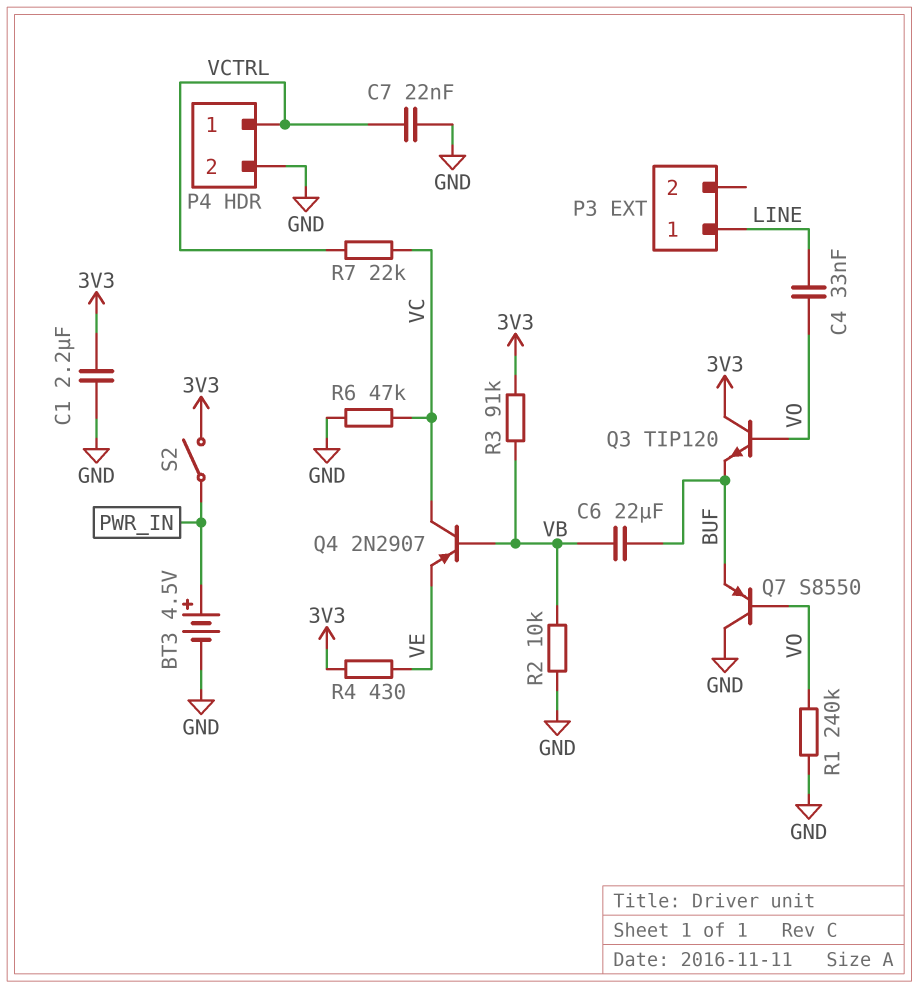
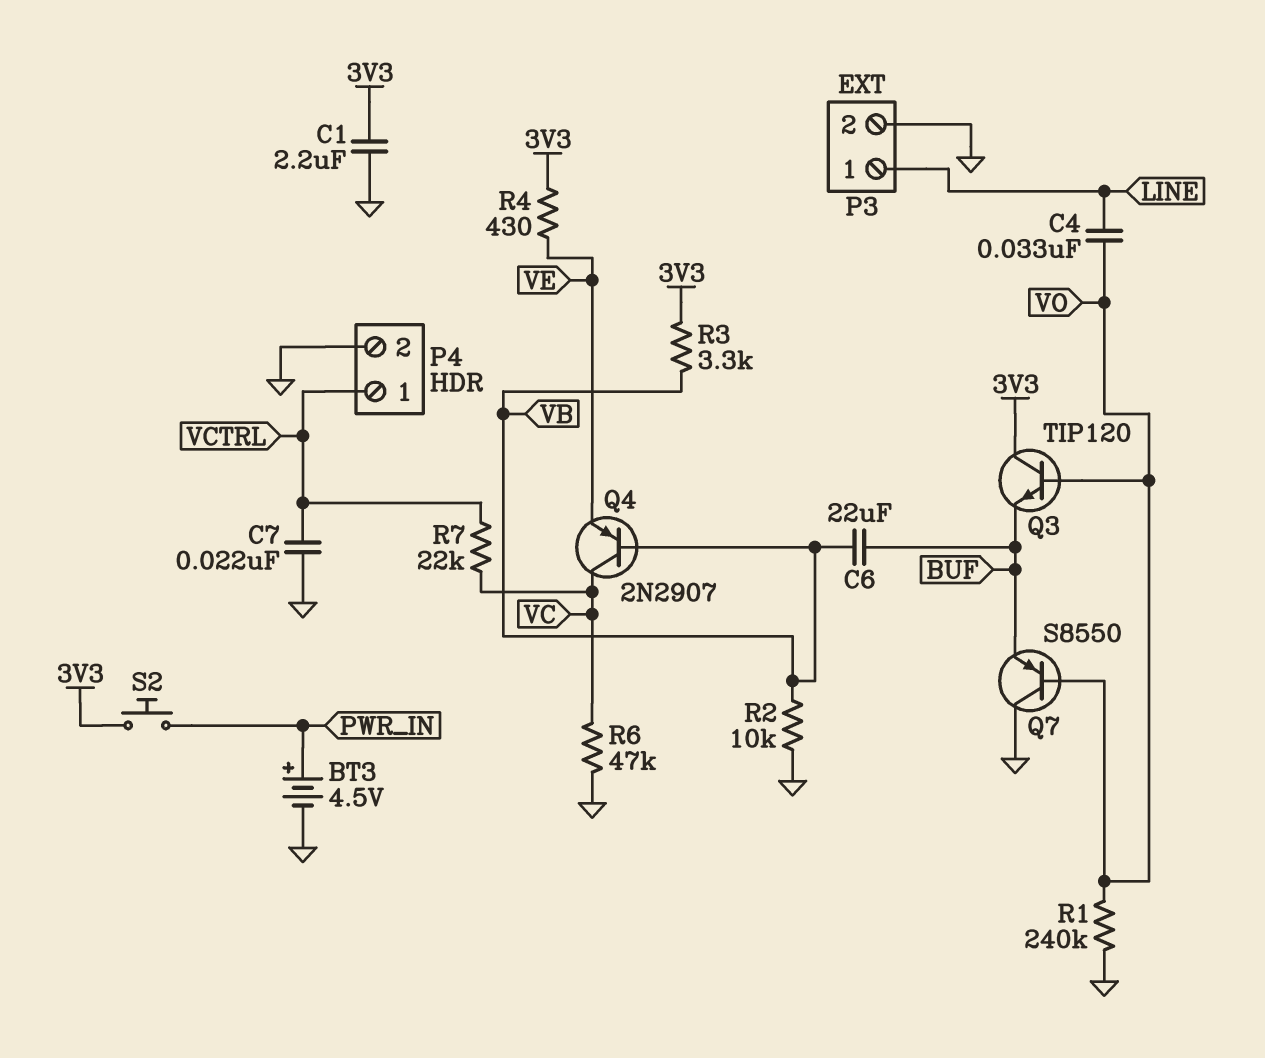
P3 pin 2: none -> GND
R3: 91k (3V3, VB) -> 3.3k (3V3, VB)
S2: switch (3V3, PWR_IN) -> button (3V3, PWR_IN)

